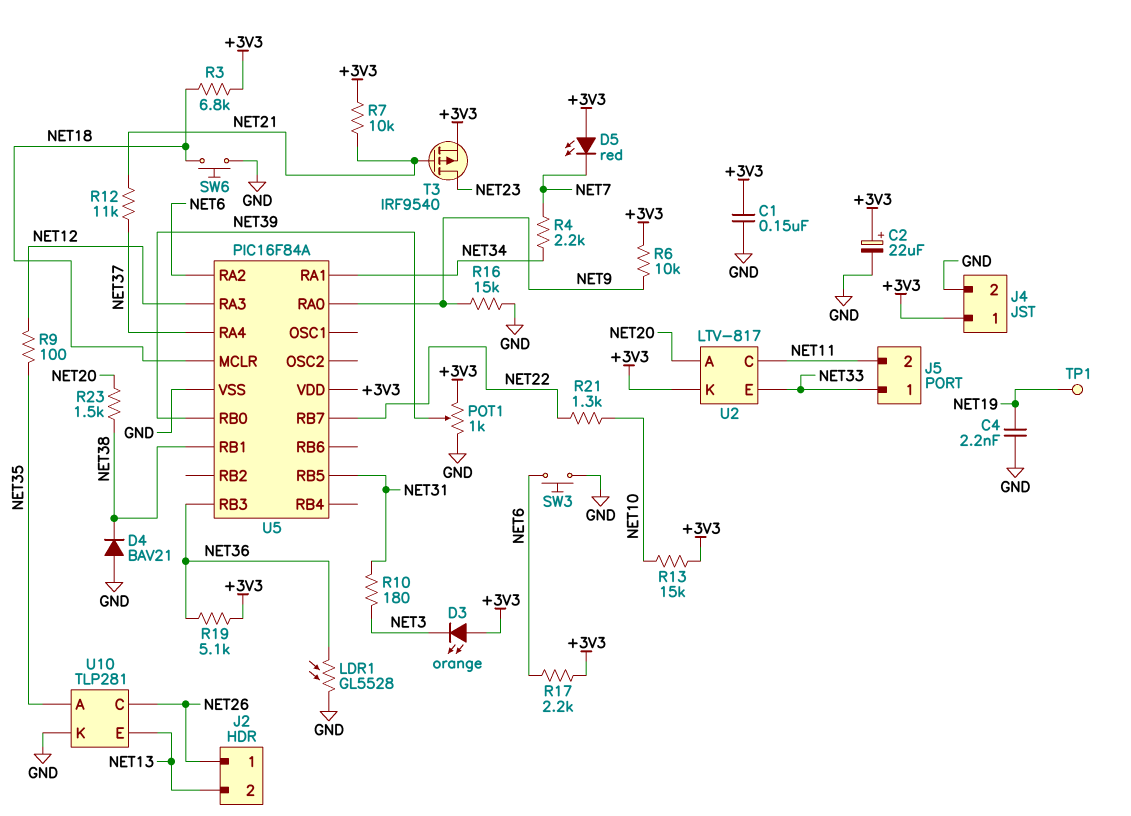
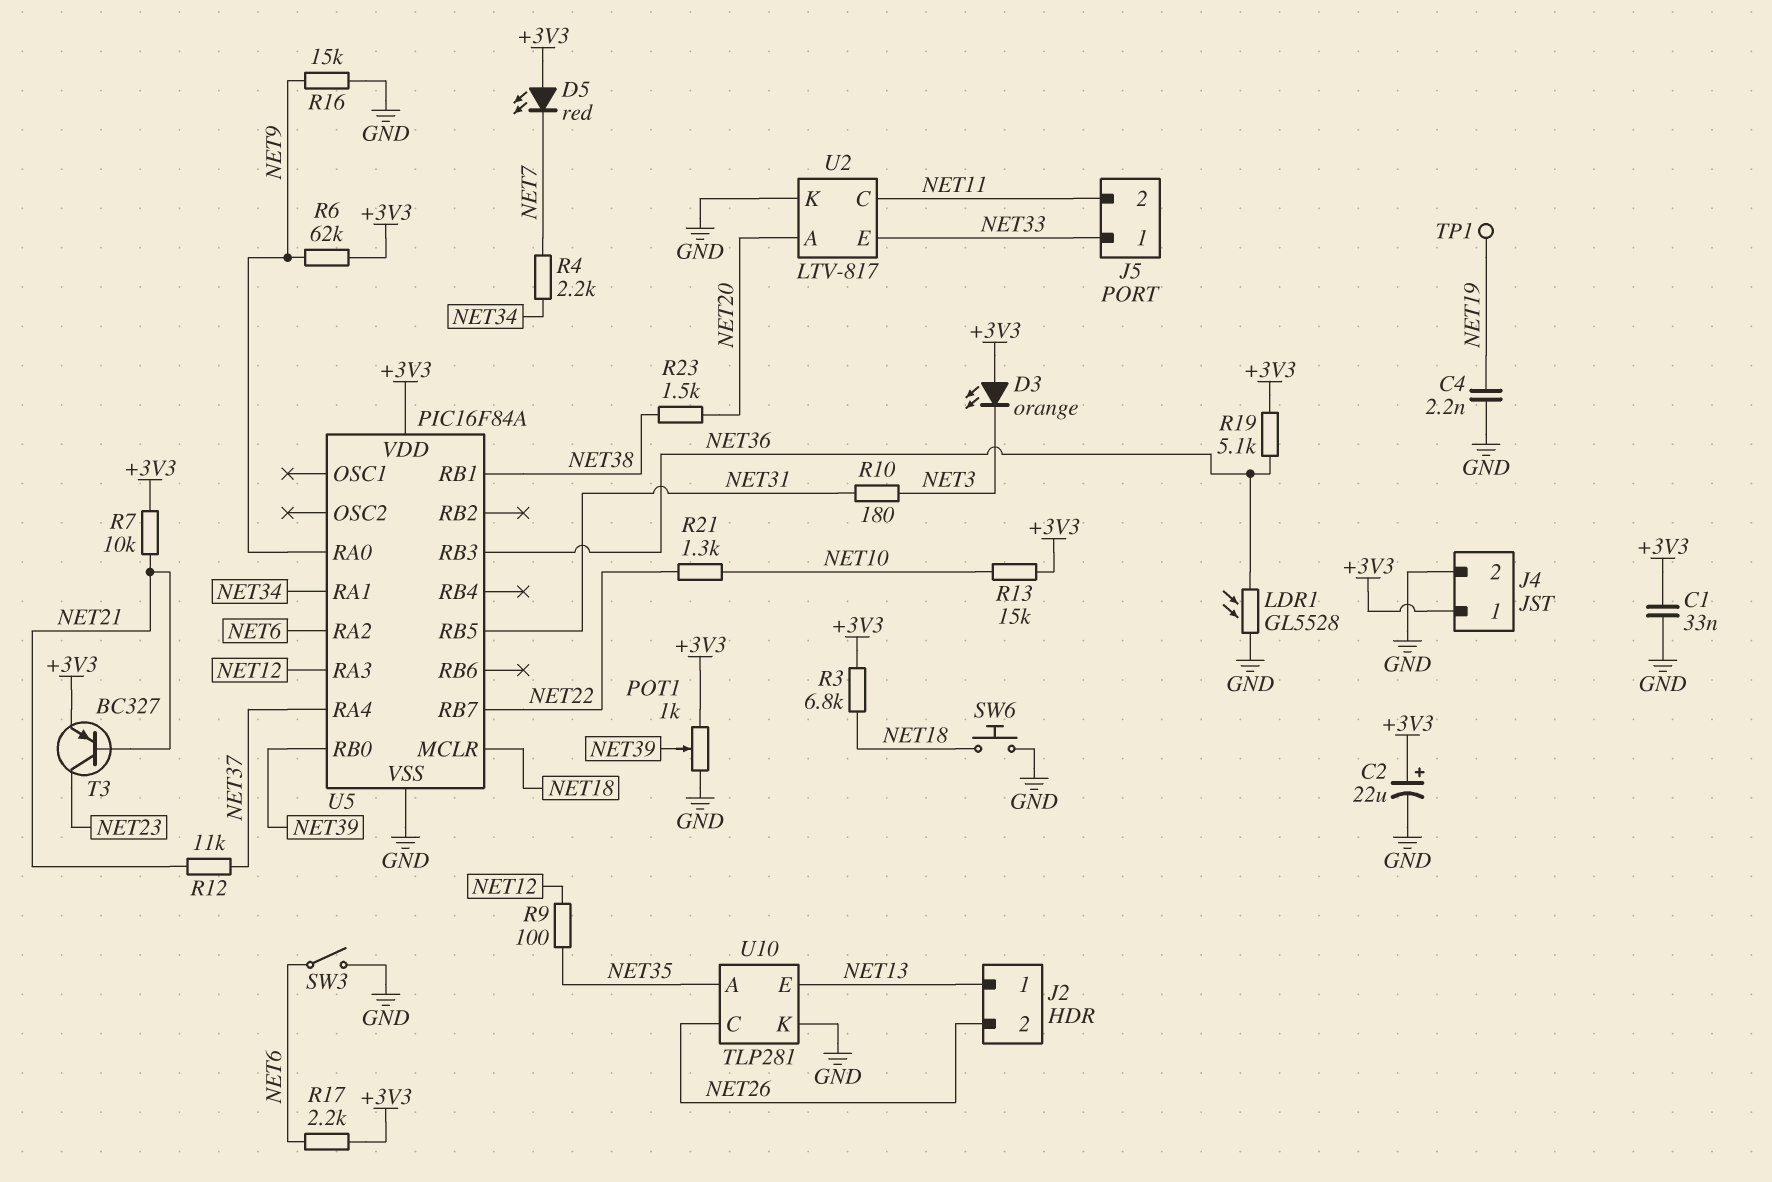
C1: 150nF (+3V3, GND) -> 33nF (+3V3, GND)
D4: diode BAV21 (A GND, K NET38) -> none
J2 pin 1: NET26 -> NET13
J2 pin 2: NET13 -> NET26
R6: 10k (+3V3, NET9) -> 62k (+3V3, NET9)
SW3: button (GND, NET6) -> switch (GND, NET6)
T3: PMOS IRF9540 (G NET21, D NET23, S +3V3) -> PNP BC327 (B NET21, C NET23, E +3V3)
U2 pin K: +3V3 -> GND

